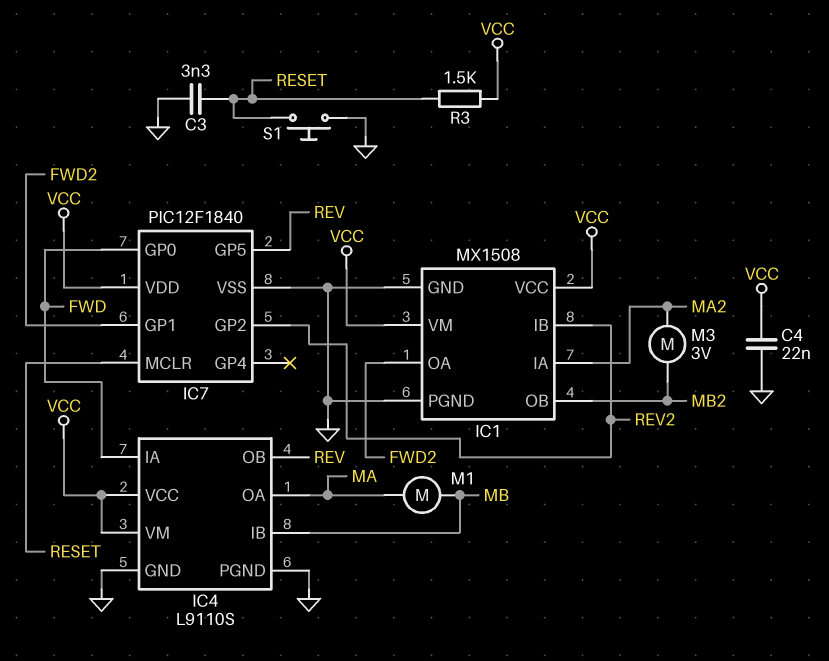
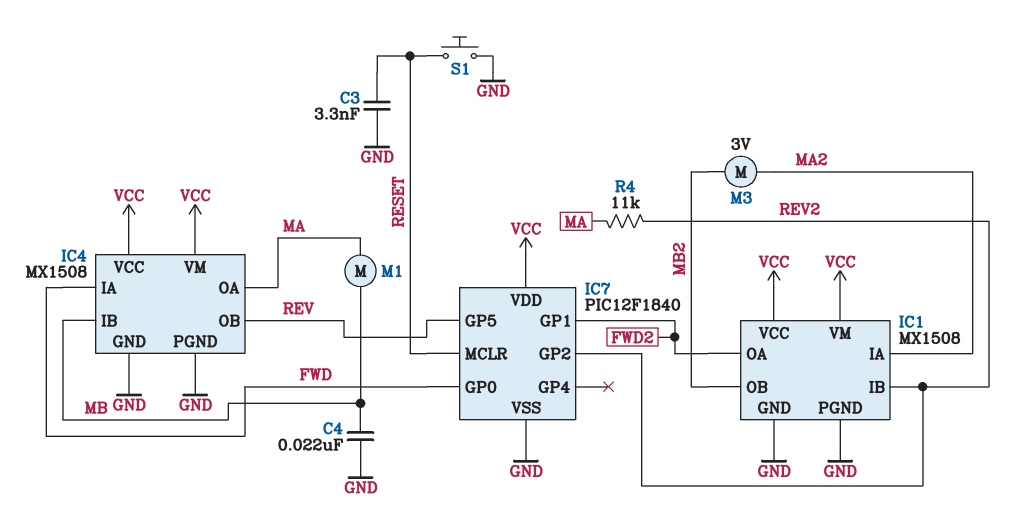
C4: 22nF (GND, VCC) -> 22nF (GND, MB)
IC4: L9110S -> MX1508
R3: 1.5k (RESET, VCC) -> none
R4: none -> 11k (MA, REV2)

